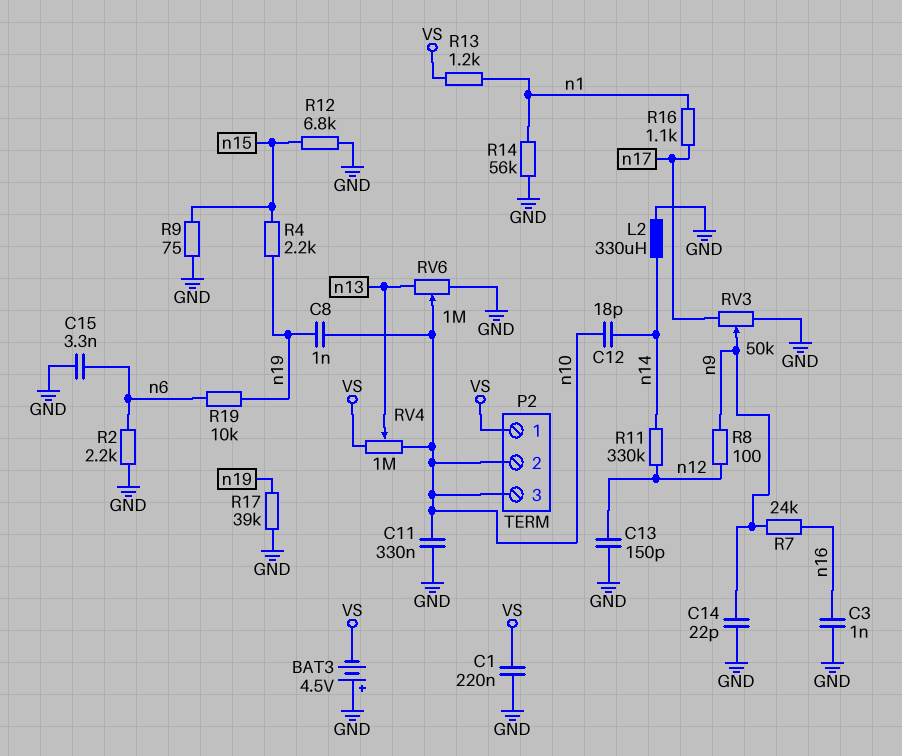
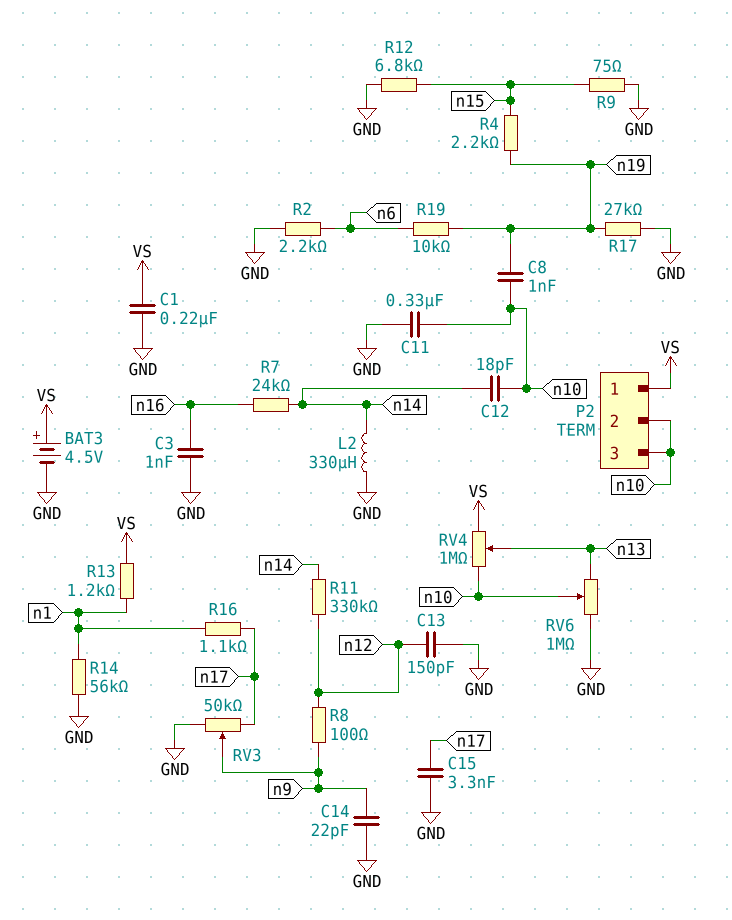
BAT3: 4.5V (plus GND, minus VS) -> 4.5V (plus VS, minus GND)
C15: 3.3nF (GND, n6) -> 3.3nF (GND, n17)
R7: 24k (n9, n16) -> 24k (n14, n16)
R17: 39k (GND, n19) -> 27k (GND, n19)

